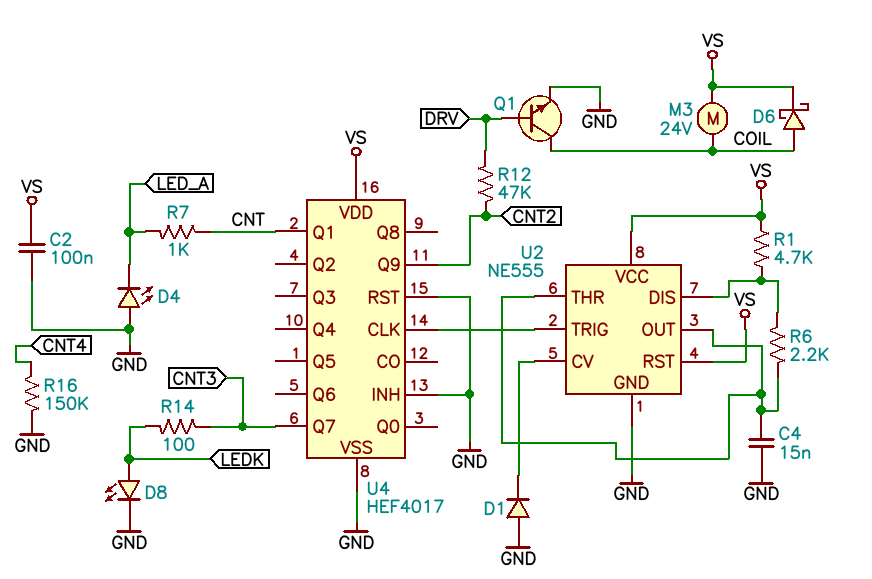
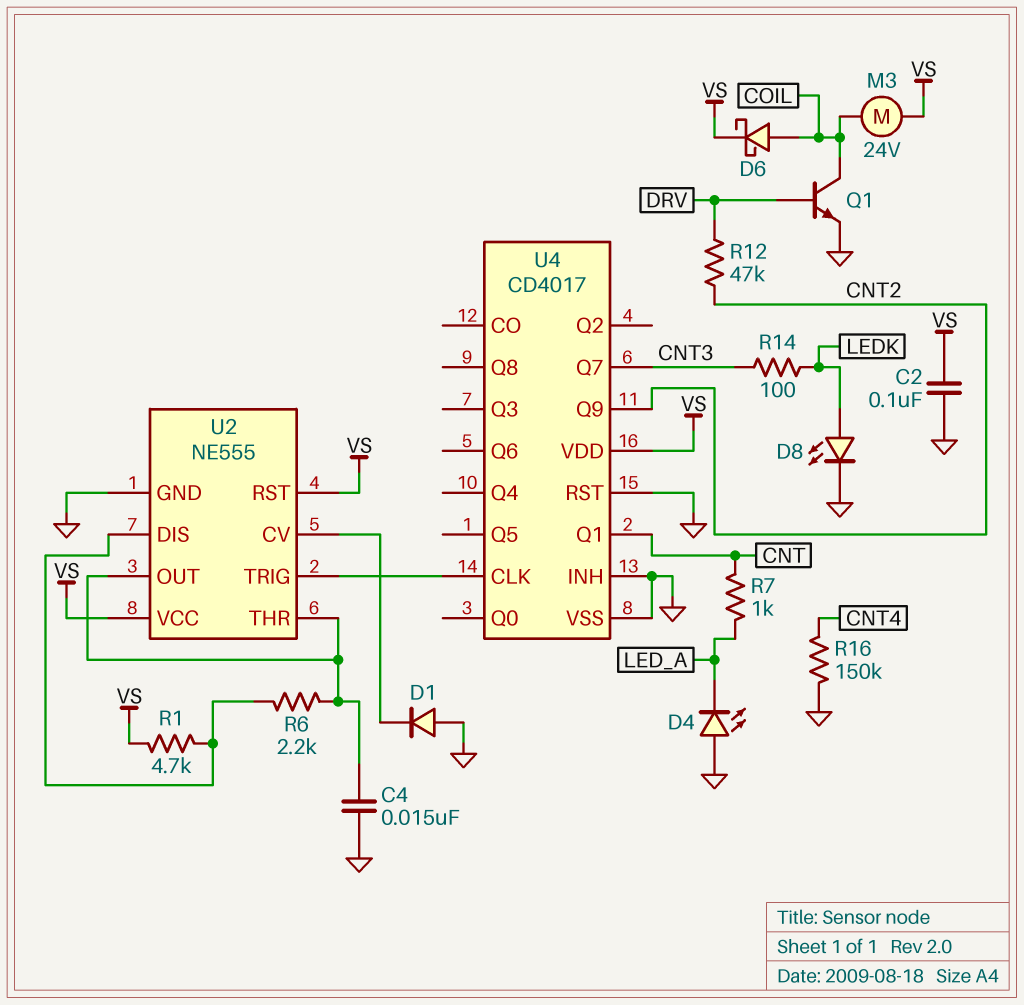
U4: HEF4017 -> CD4017

